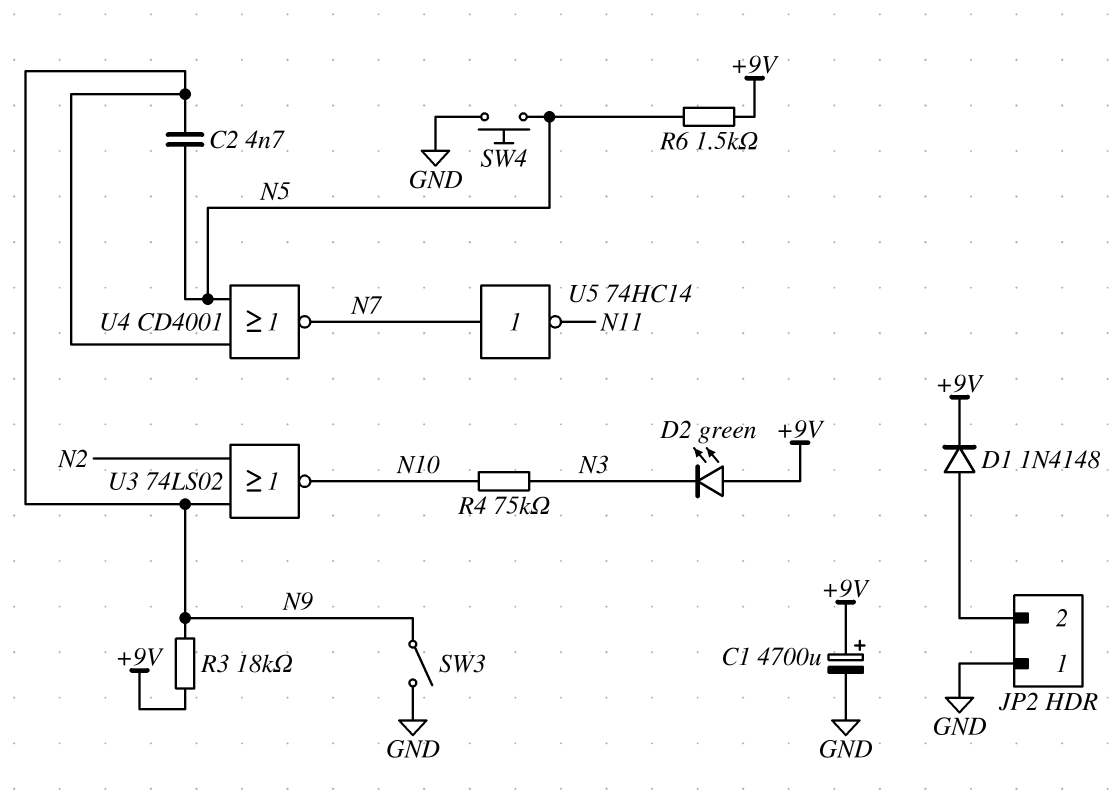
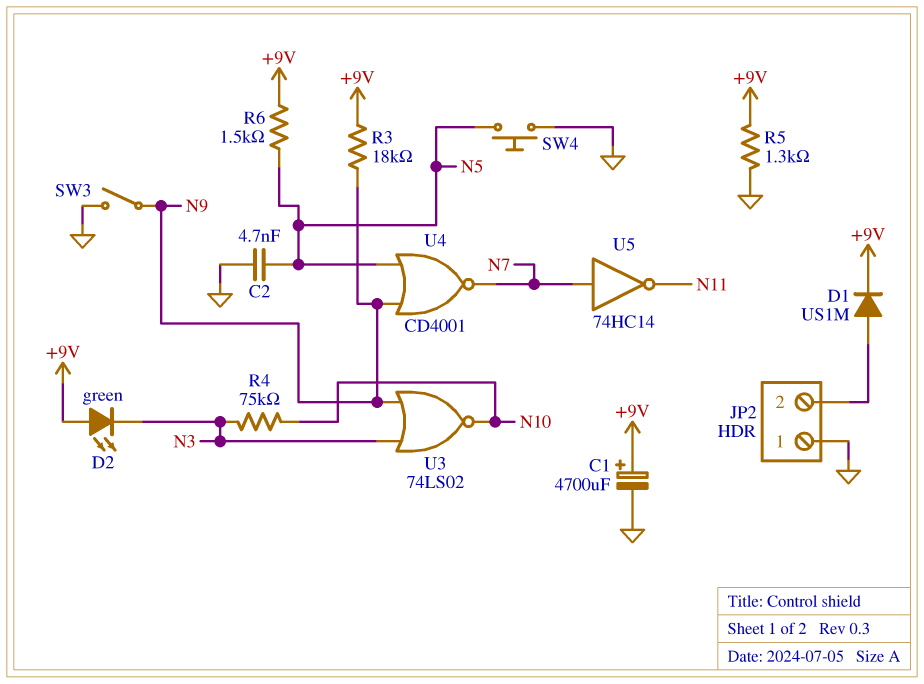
C2: 4.7nF (N5, N9) -> 4.7nF (GND, N5)
D1: diode 1N4148 (A JP2/2, K +9V) -> diode US1M (A JP2/2, K +9V)
R5: none -> 1.3k (+9V, GND)
U3: NOR 74LS02 (in N2, in N9, out N10) -> NOR 74LS02 (in N3, in N9, out N10)

